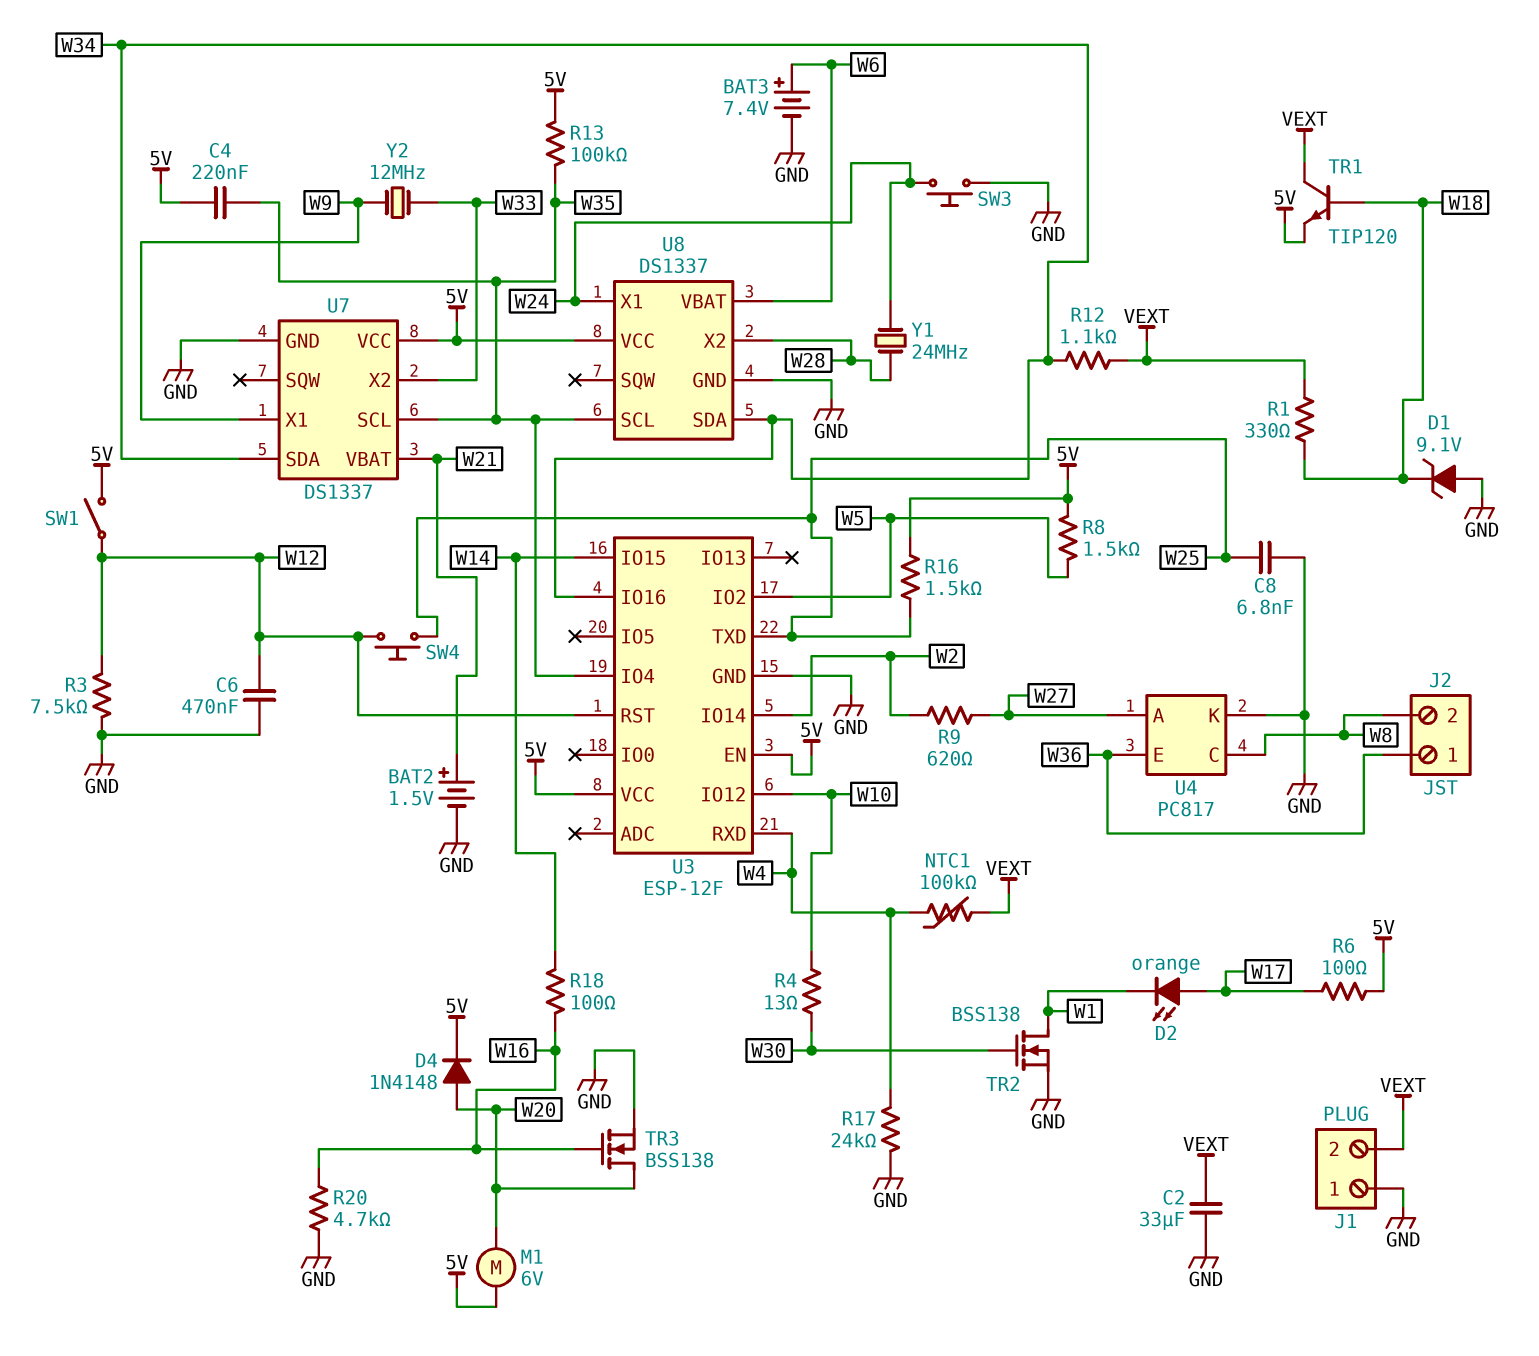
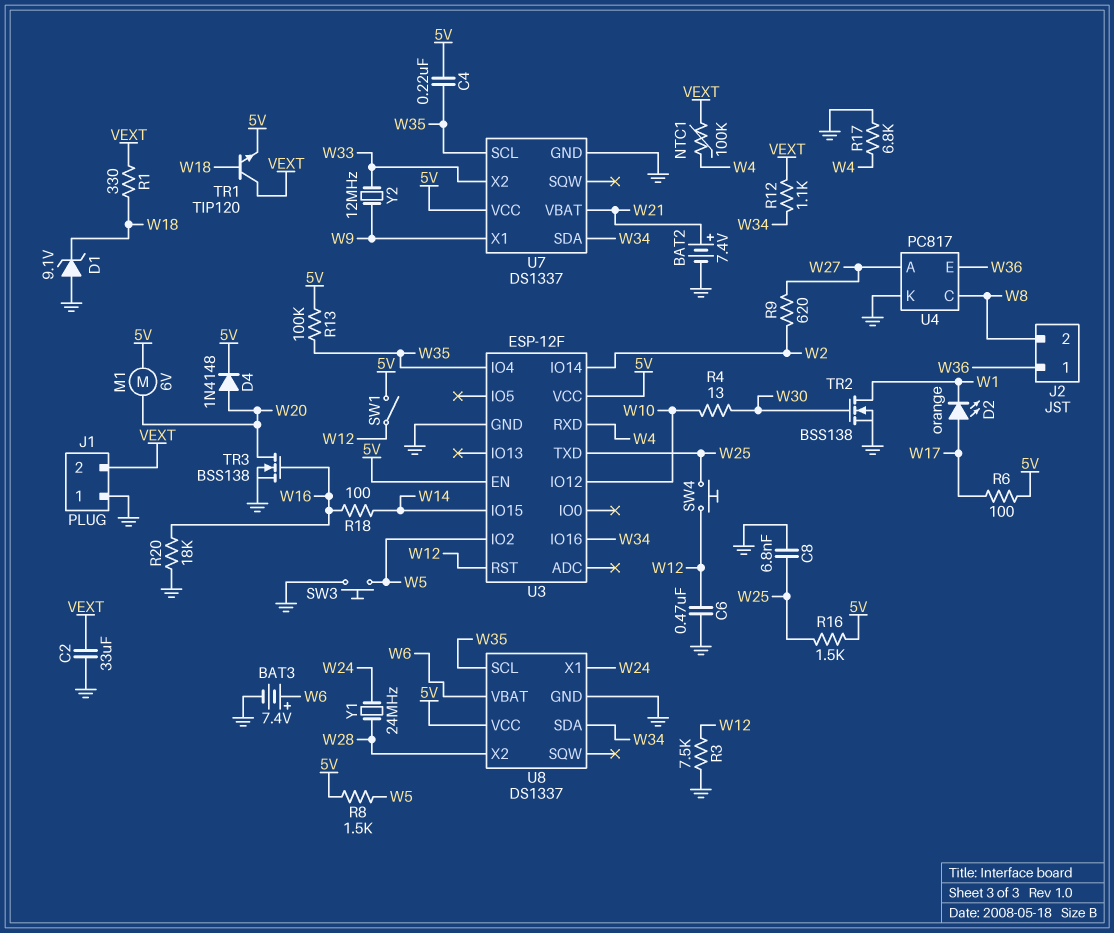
BAT2: 1.5V (plus W21, minus GND) -> 7.4V (plus W21, minus GND)
R17: 24k (GND, W4) -> 6.8k (GND, W4)
R20: 4.7k (GND, W16) -> 18k (GND, W16)
SW3: button (GND, W24) -> button (GND, W5)

